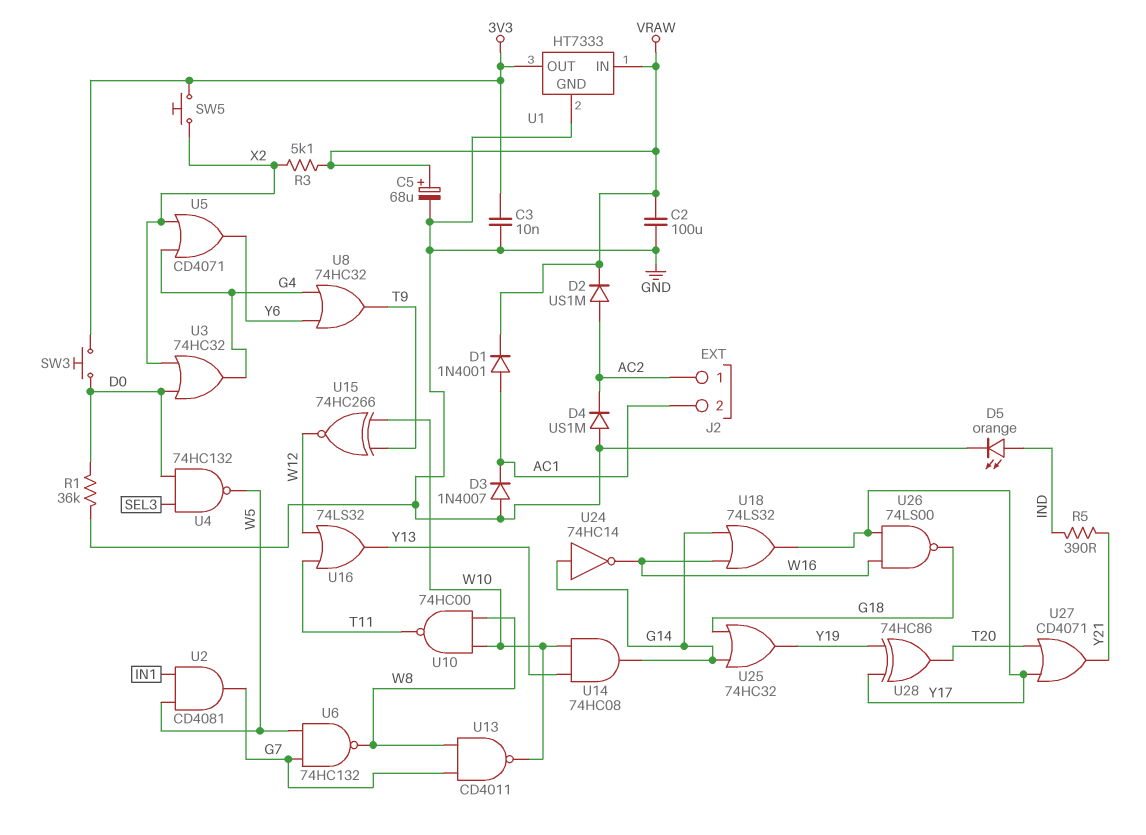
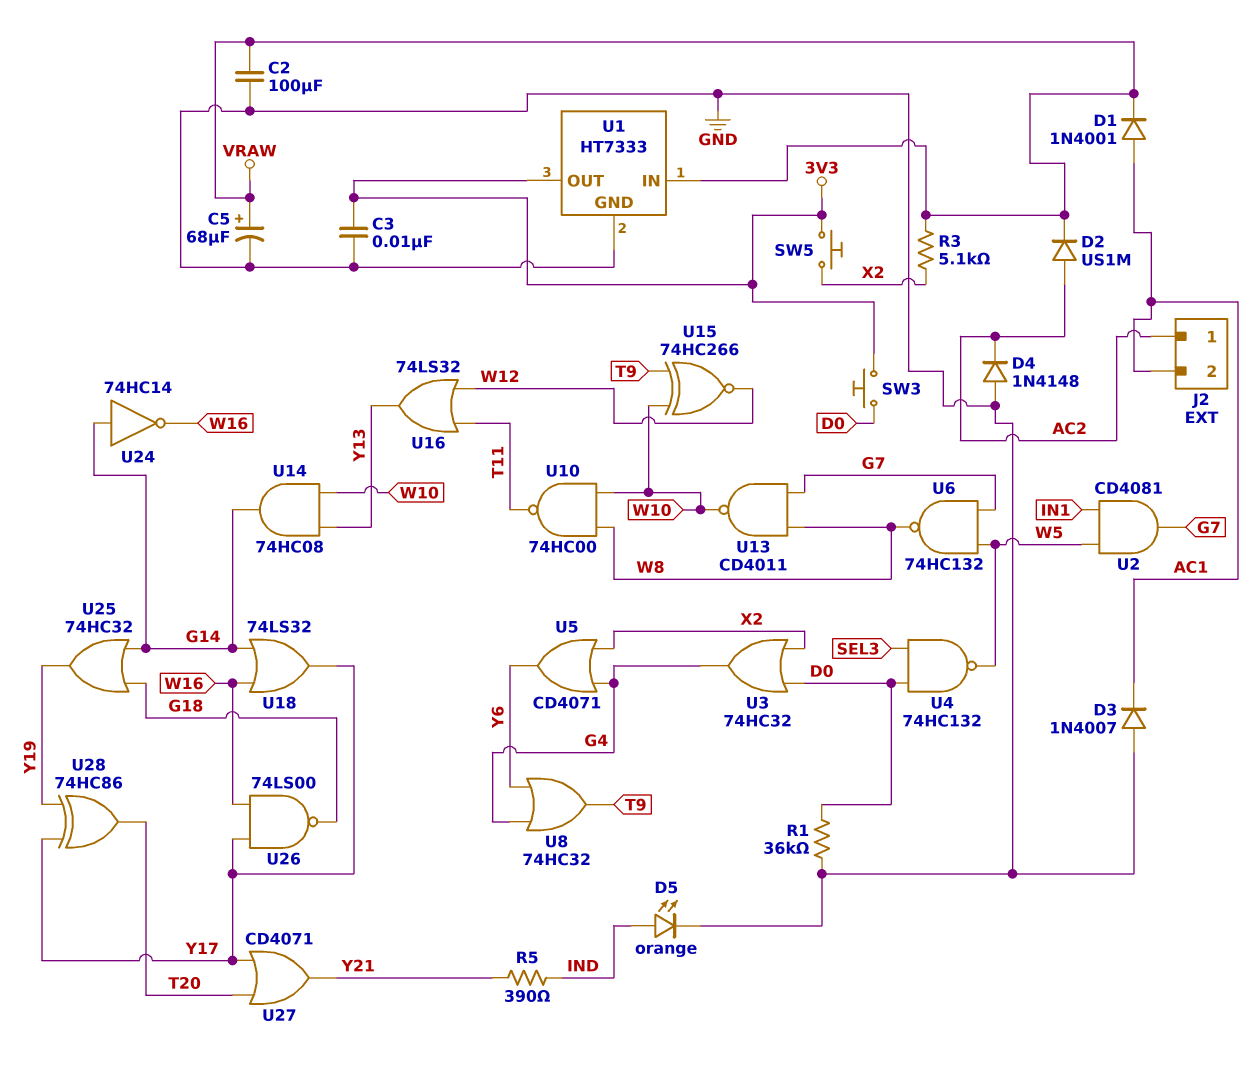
D4: diode US1M (A GND, K AC2) -> diode 1N4148 (A GND, K AC2)

